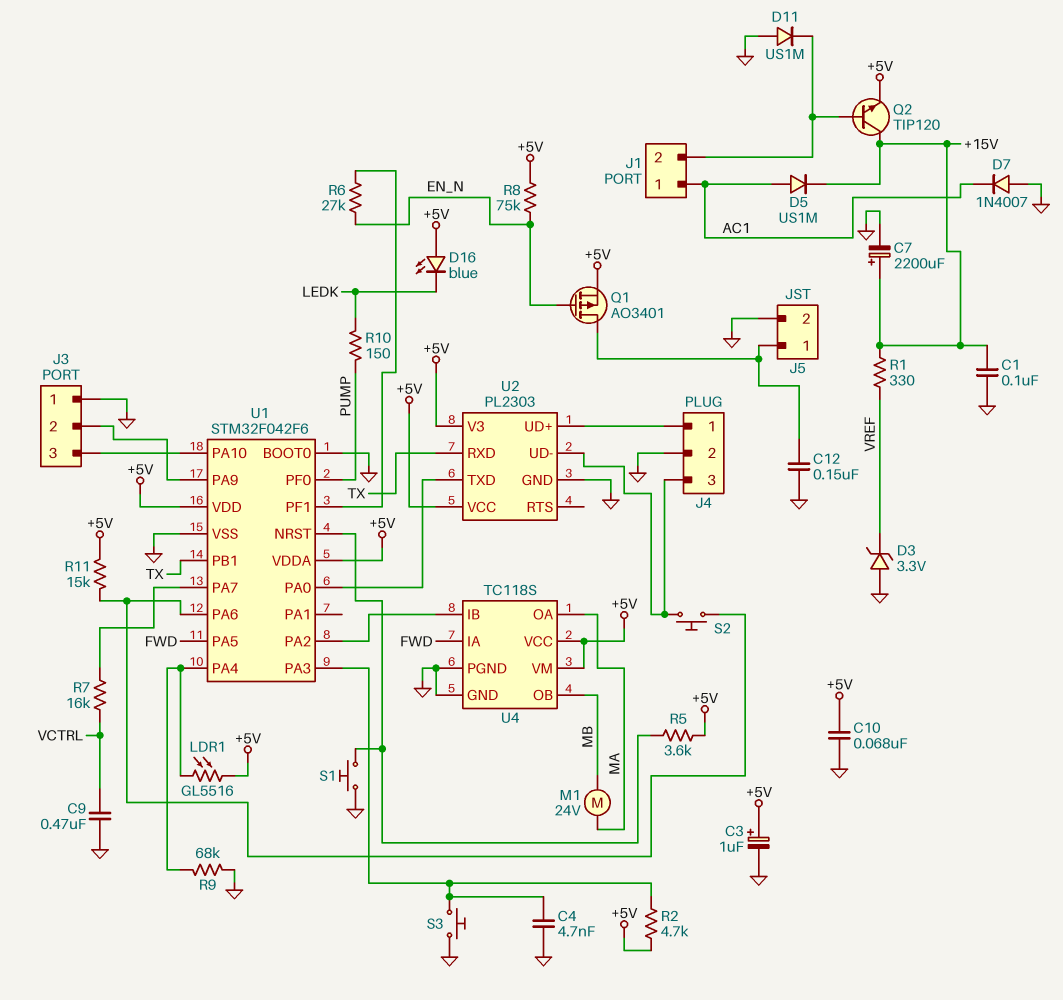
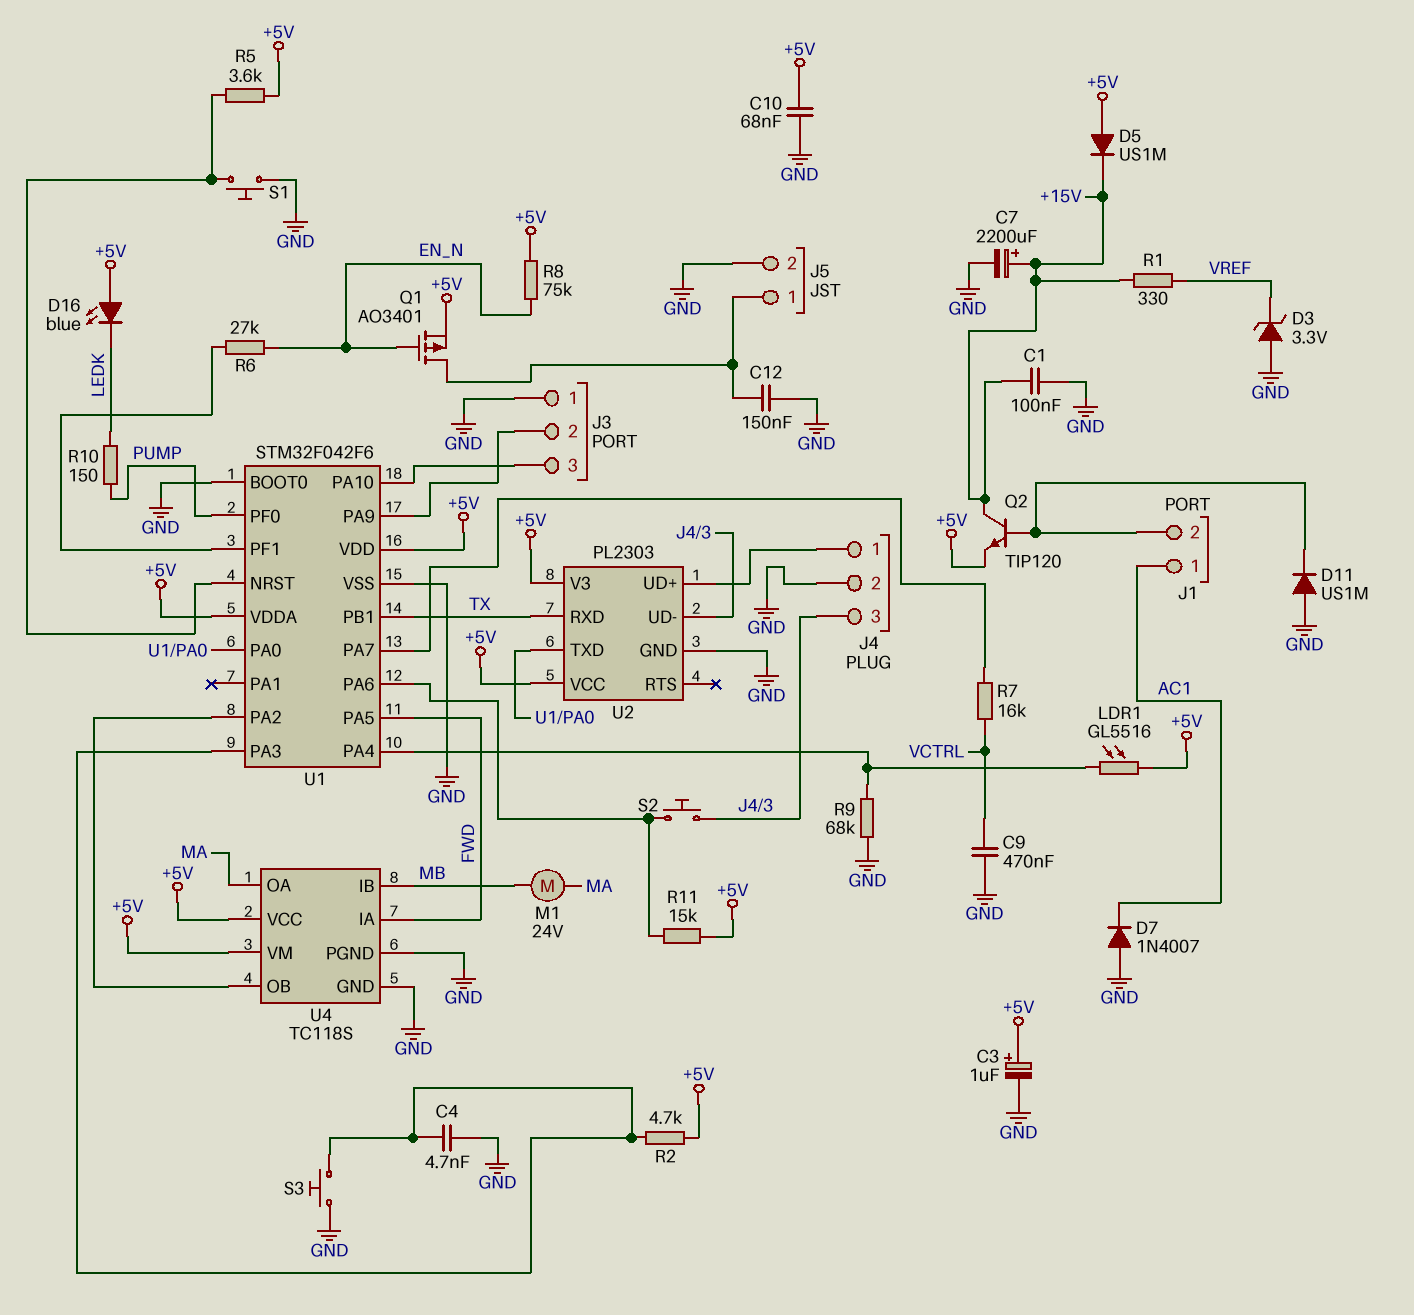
D5: diode US1M (A AC1, K +15V) -> diode US1M (A +5V, K +15V)
U4 pin IB: U1/PA2 -> MB
U4 pin OB: MB -> U1/PA2

